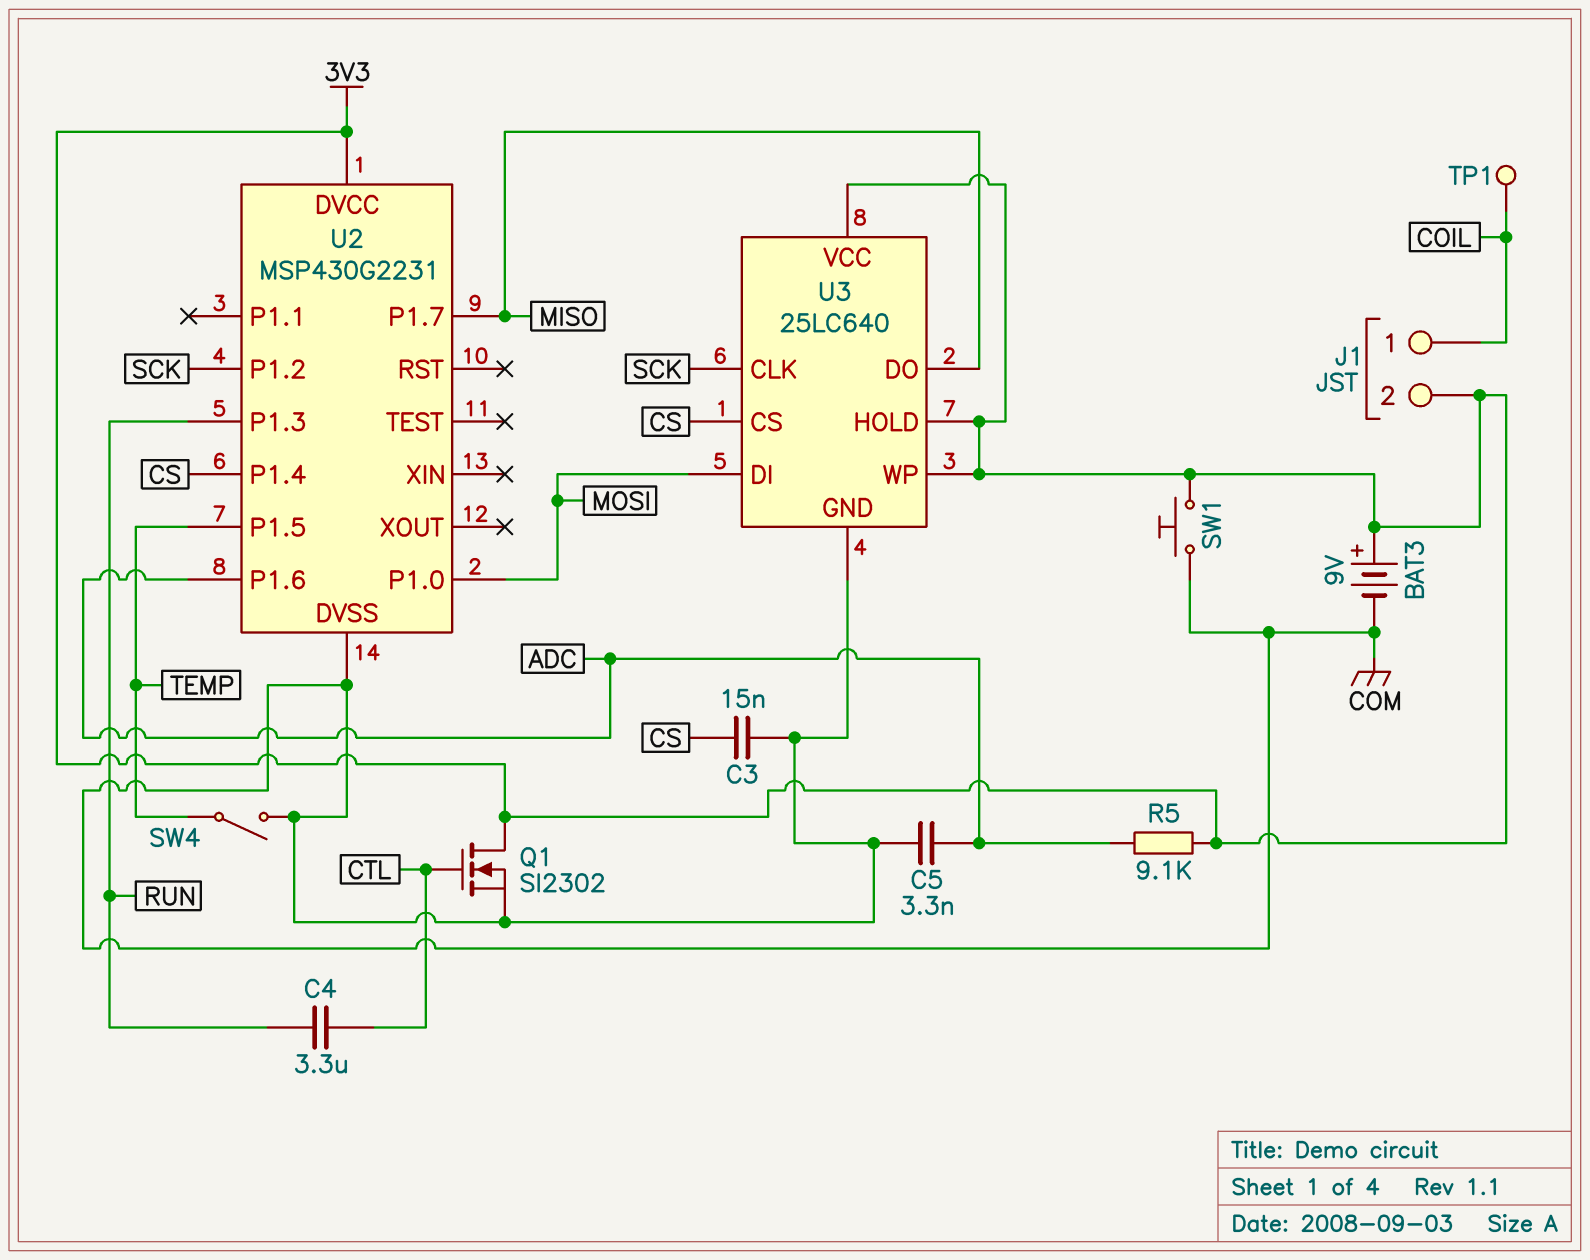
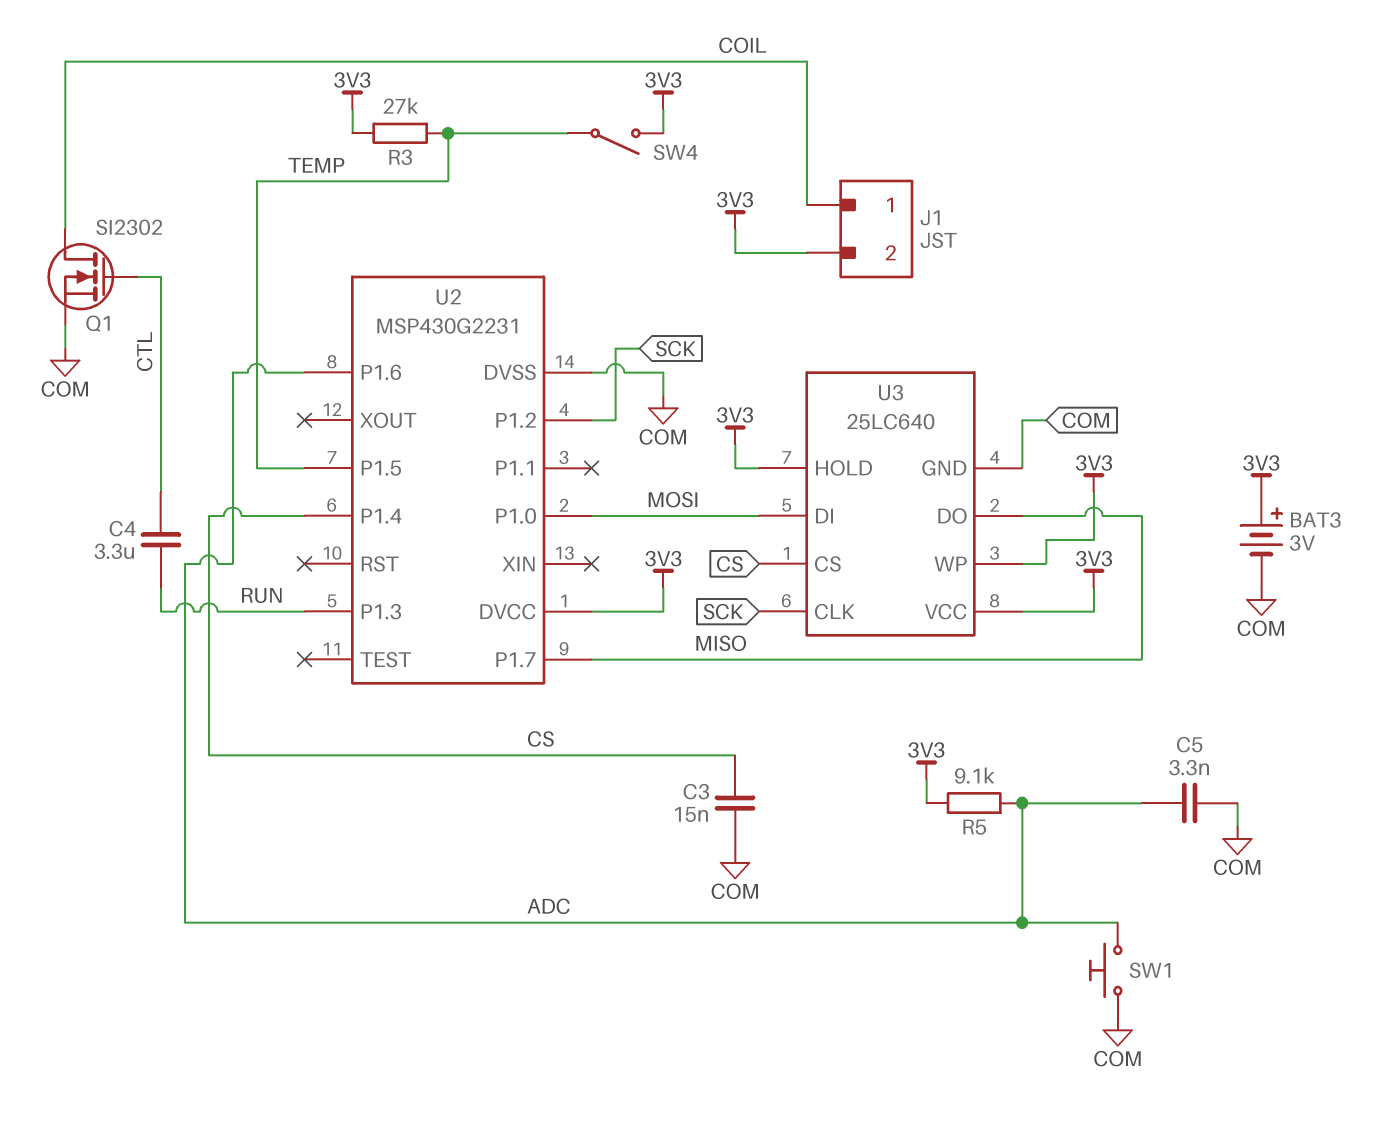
BAT3: 9V (plus 3V3, minus COM) -> 3V (plus 3V3, minus COM)
Q1: NMOS SI2302 (G CTL, D 3V3, S COM) -> NMOS SI2302 (G CTL, D COIL, S COM)
R3: none -> 27k (3V3, TEMP)
SW1: button (3V3, COM) -> button (ADC, COM)
SW4: switch (COM, TEMP) -> switch (3V3, TEMP)
TP1: test point (COIL) -> none

